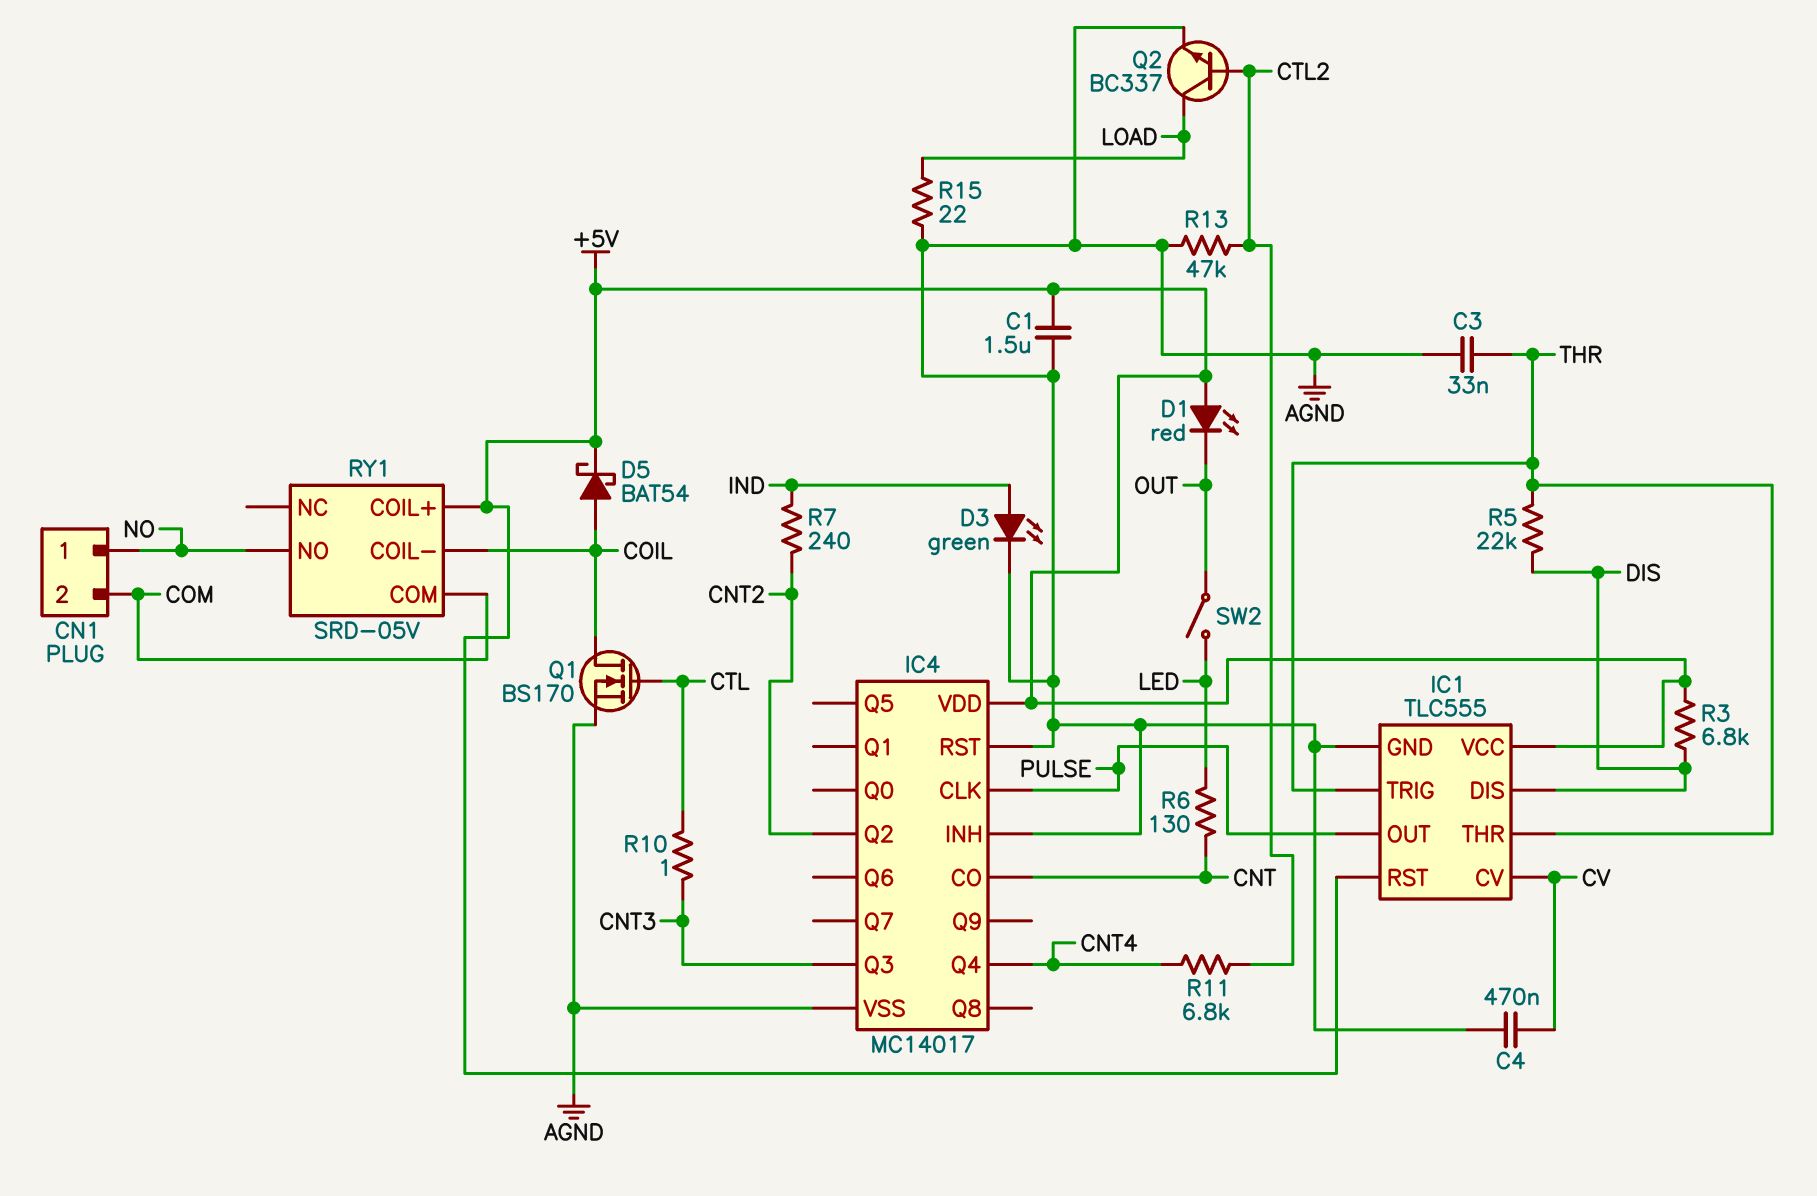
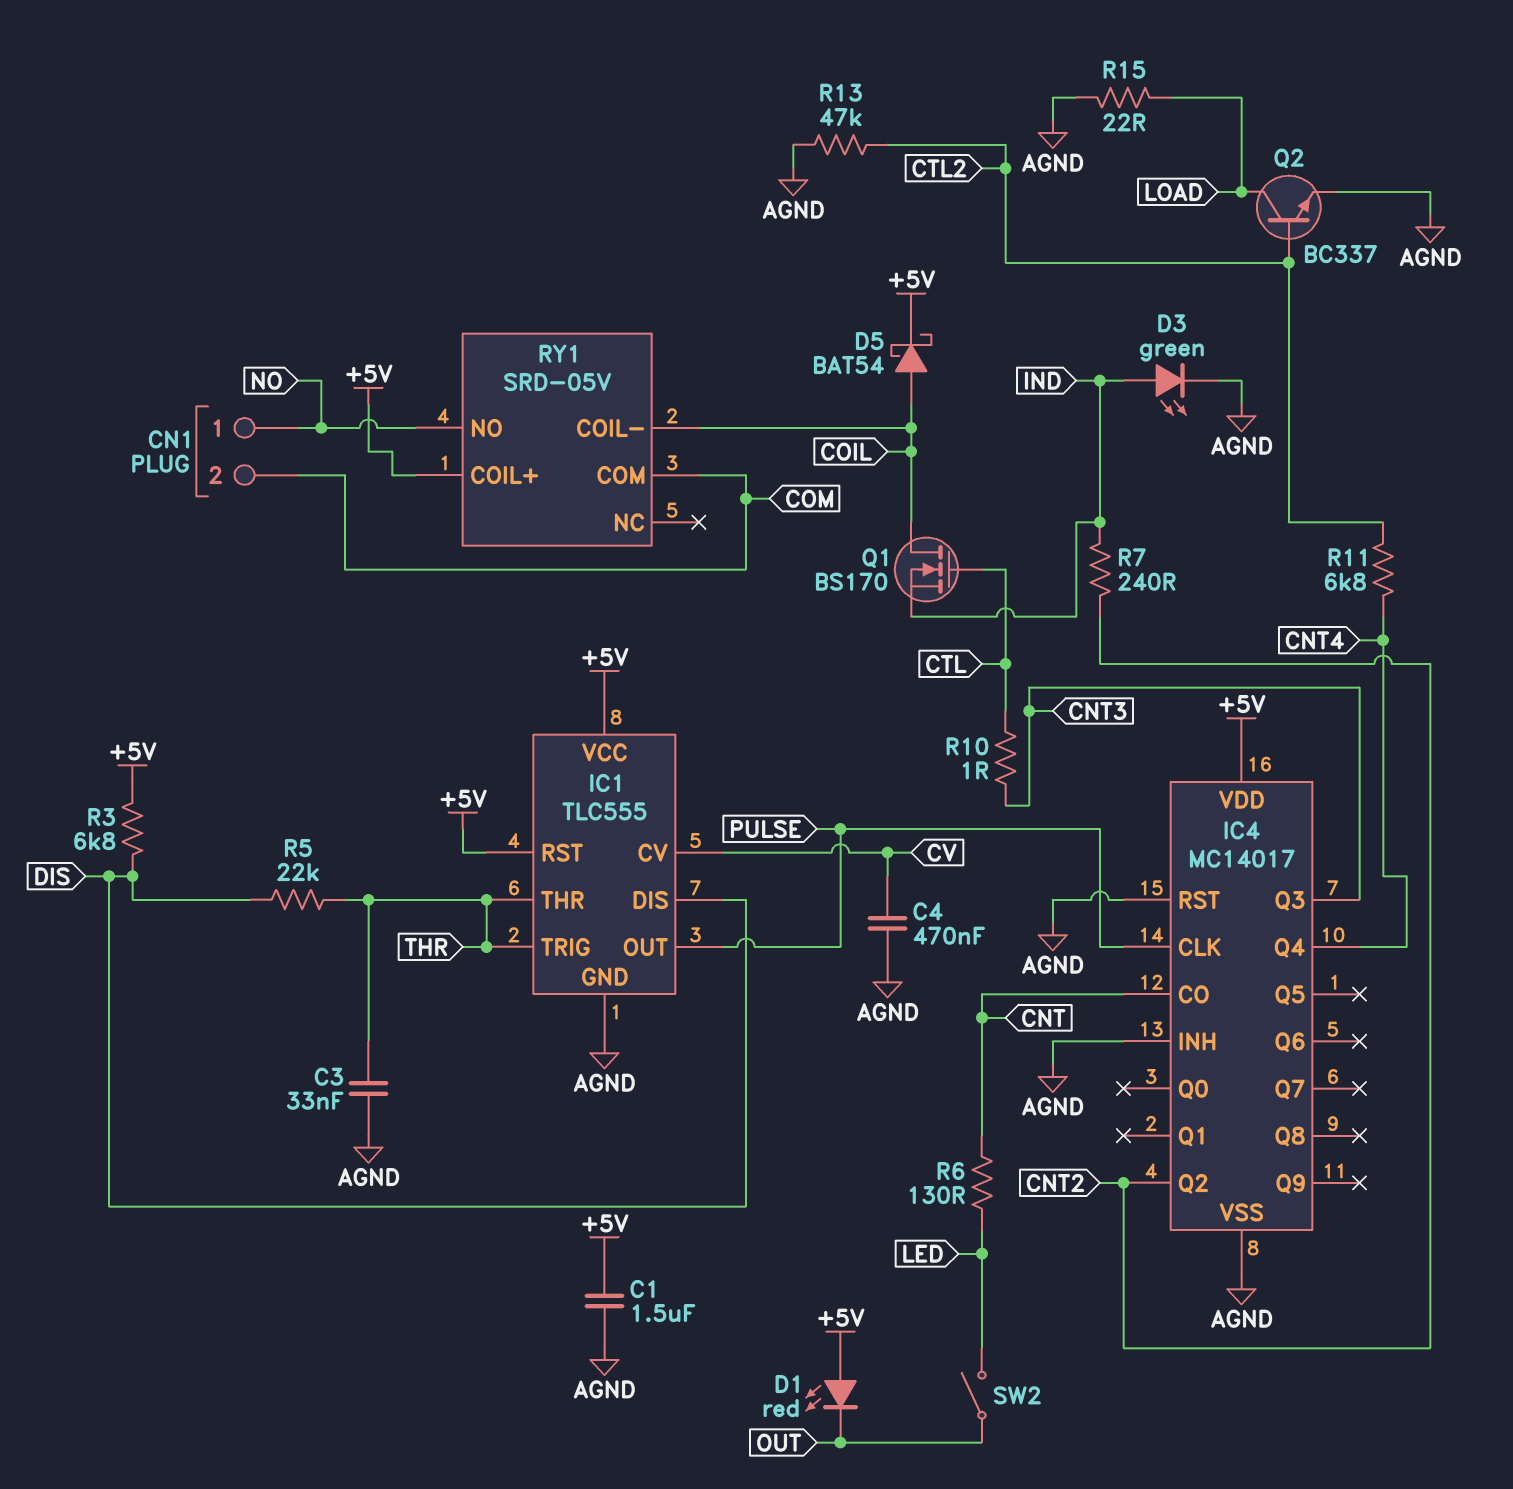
Q1: NMOS BS170 (G CTL, D COIL, S AGND) -> NMOS BS170 (G CTL, D COIL, S IND)

